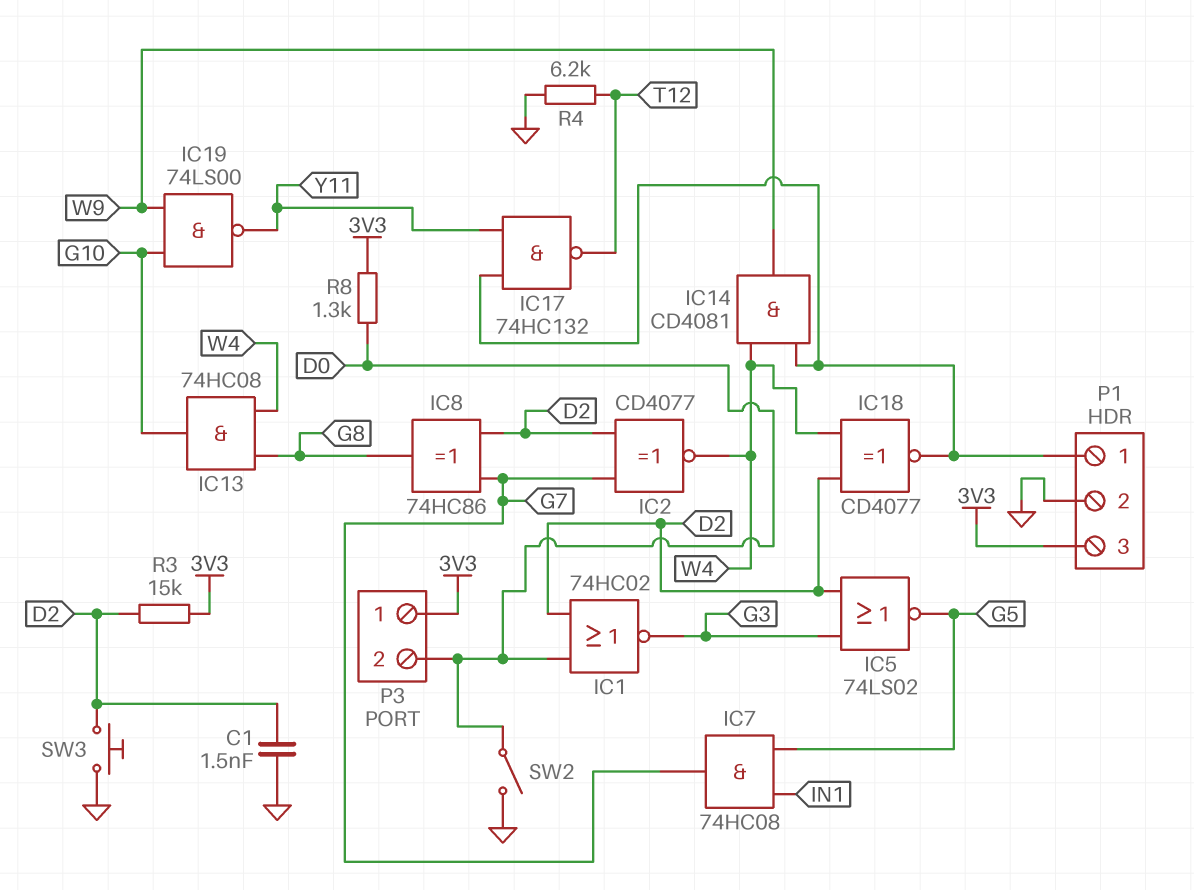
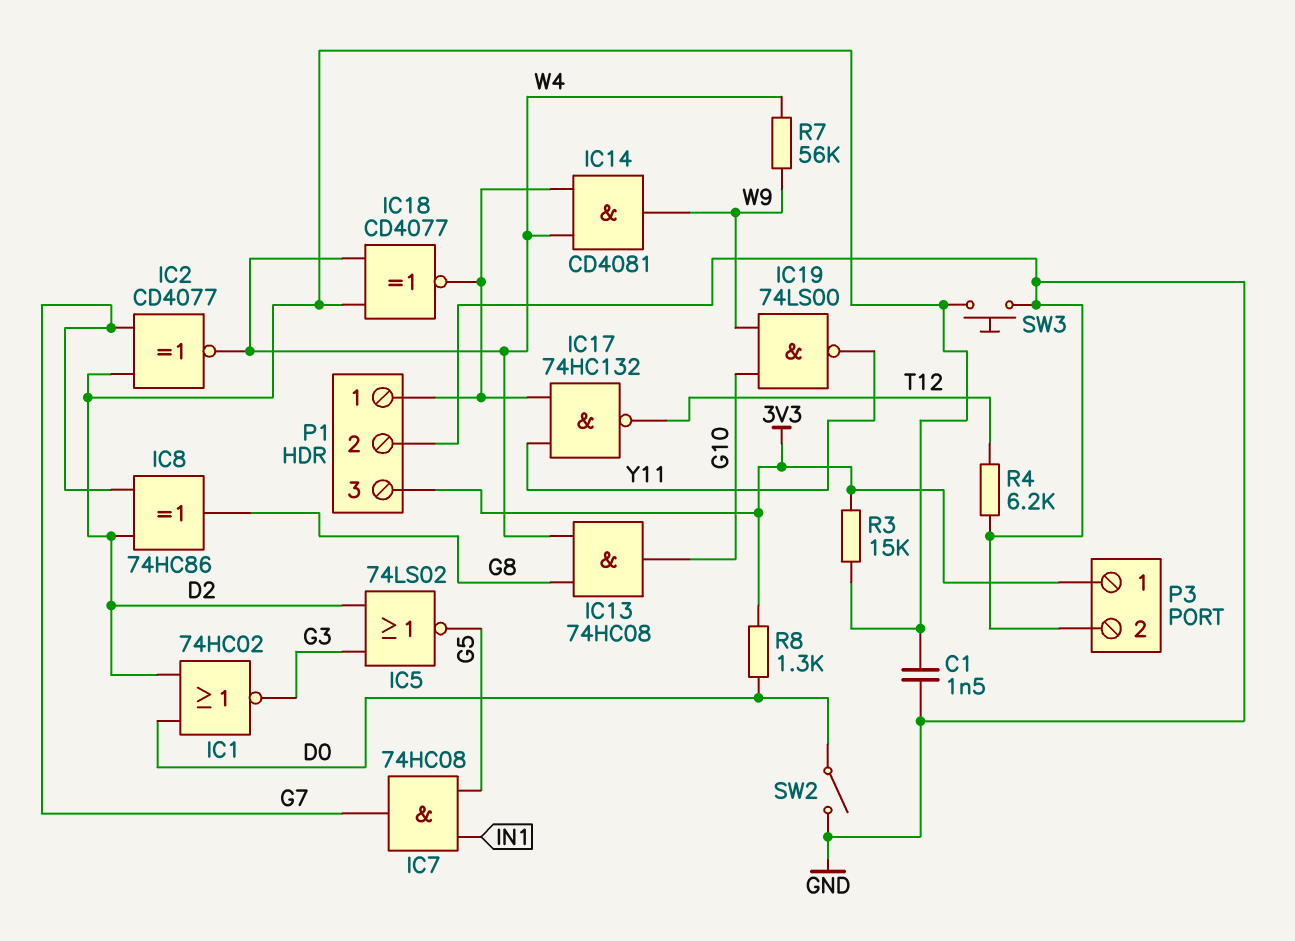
P3 pin 2: D0 -> GND
R7: none -> 56k (W4, W9)

